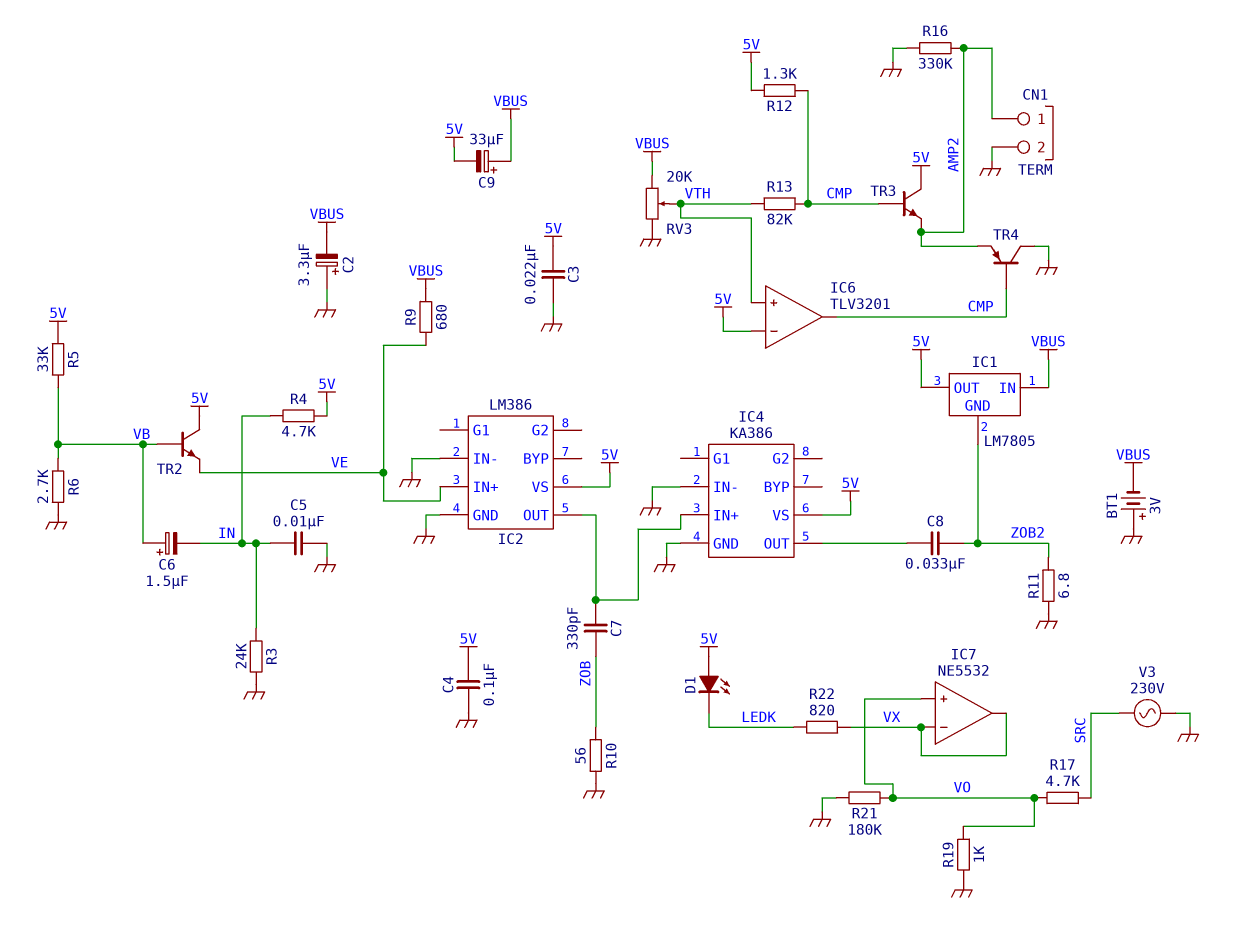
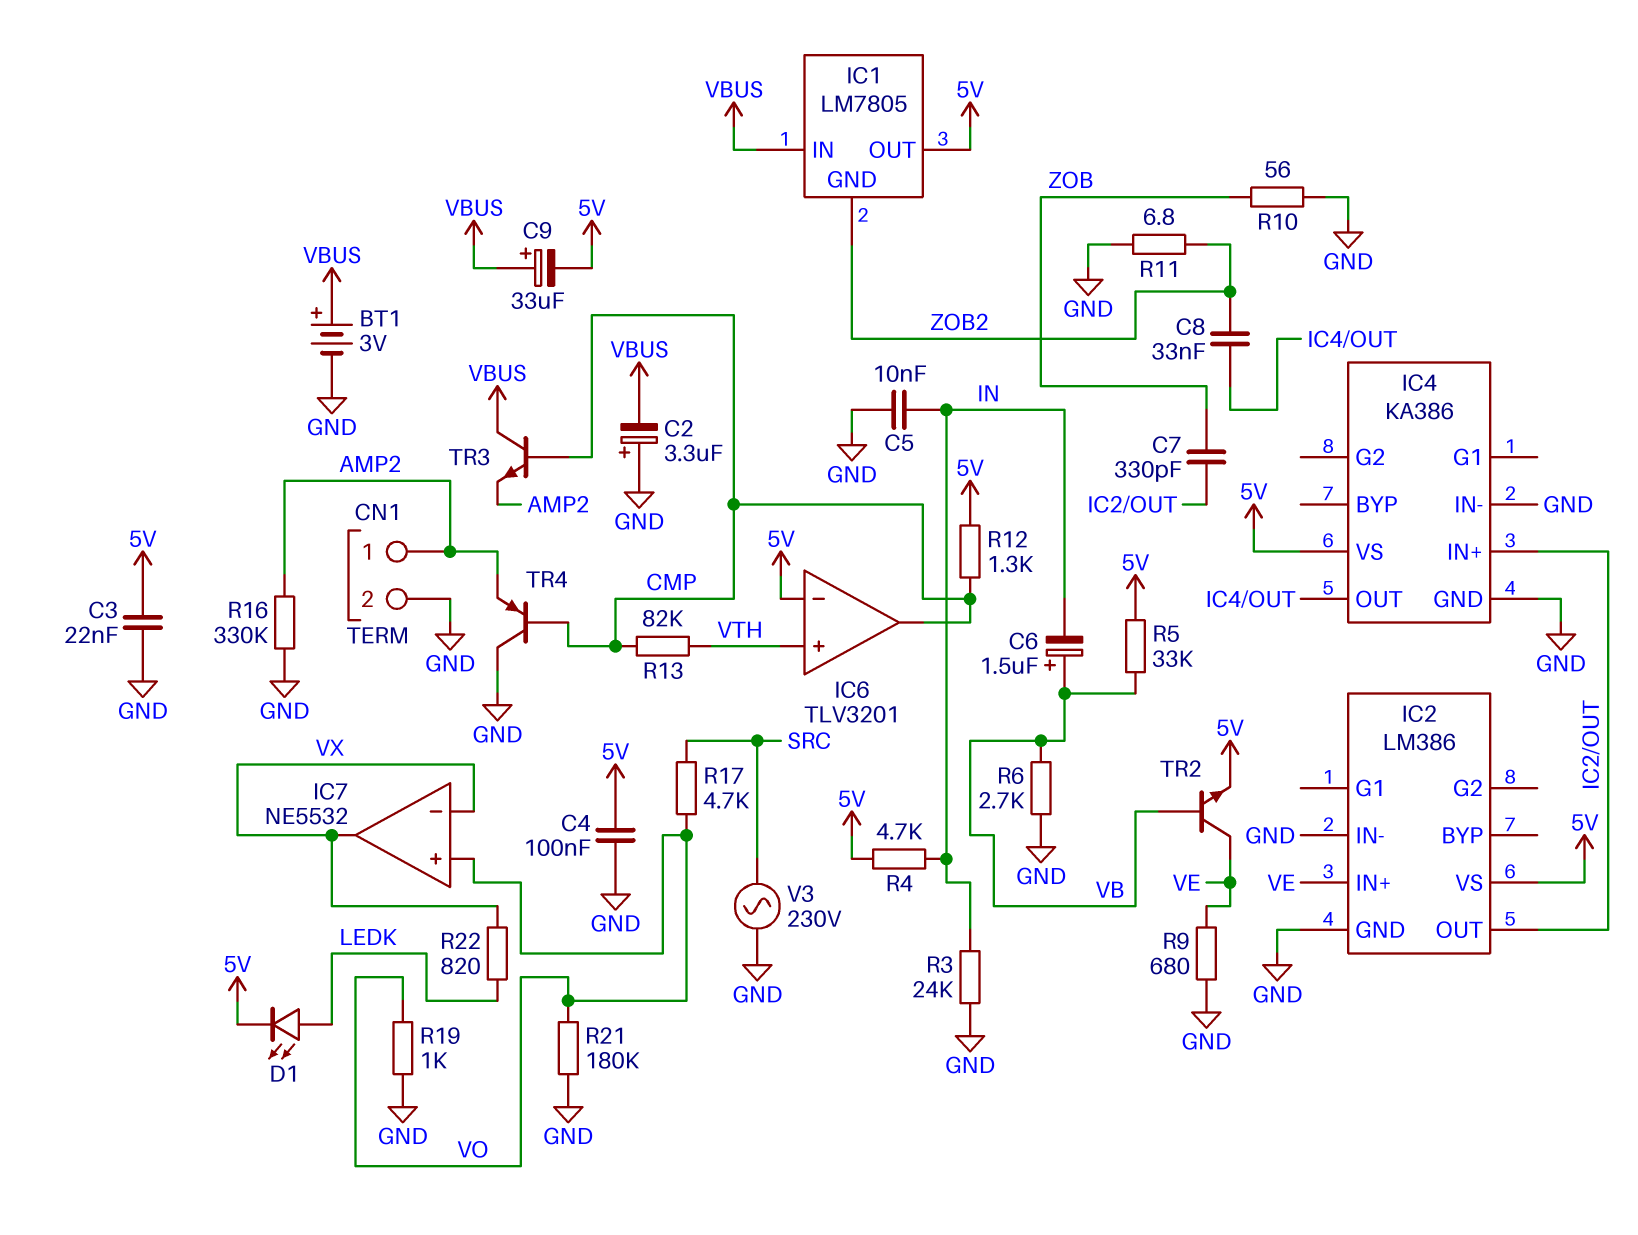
BT1: 3V (plus GND, minus VBUS) -> 3V (plus VBUS, minus GND)
D1: LED (A 5V, K LEDK) -> LED (A LEDK, K 5V)
R9: 680 (VBUS, VE) -> 680 (GND, VE)
RV3: 20k (GND, VBUS, wiper VTH) -> none
TR2: NPN (B VB, C 5V, E VE) -> NPN (B VB, C VE, E 5V)
TR3: NPN (B CMP, C 5V, E AMP2) -> NPN (B CMP, C VBUS, E AMP2)

